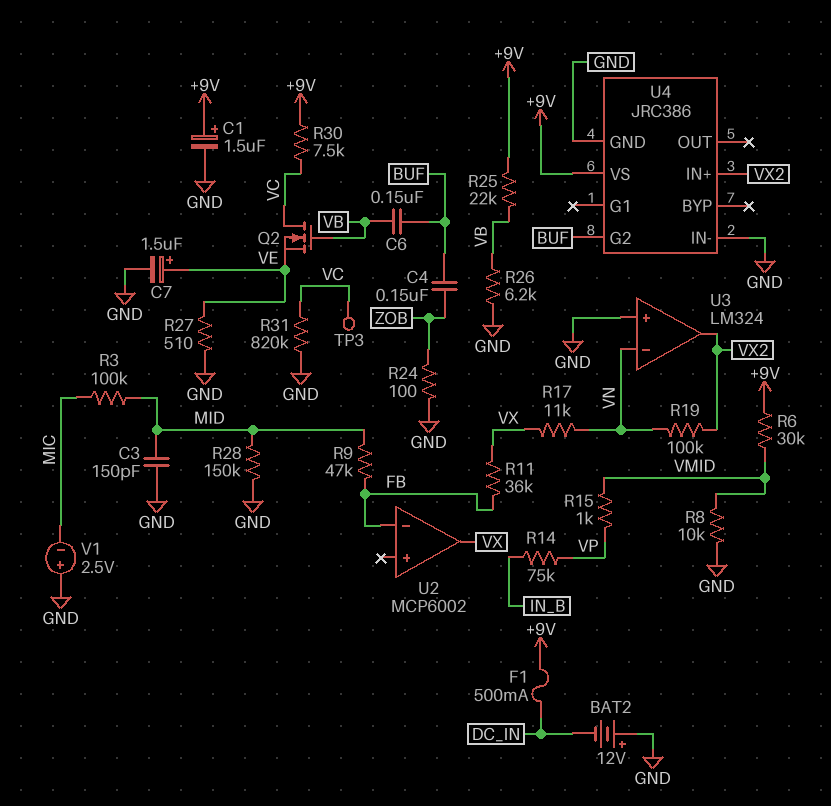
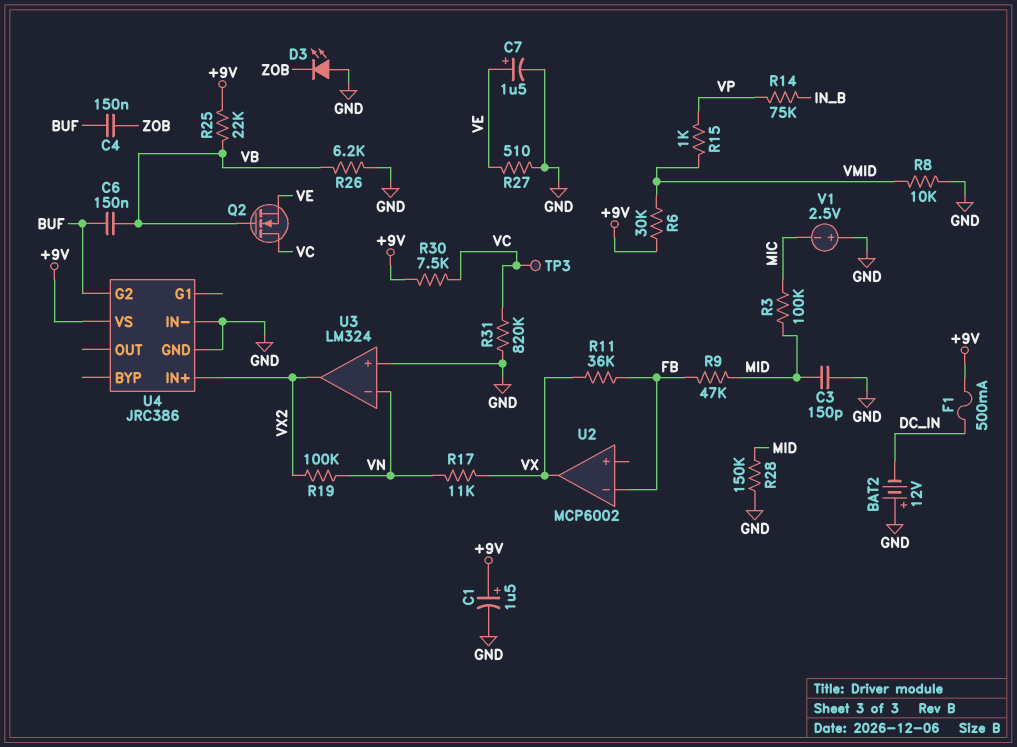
D3: none -> LED (A GND, K ZOB)
R24: 100 (GND, ZOB) -> none

